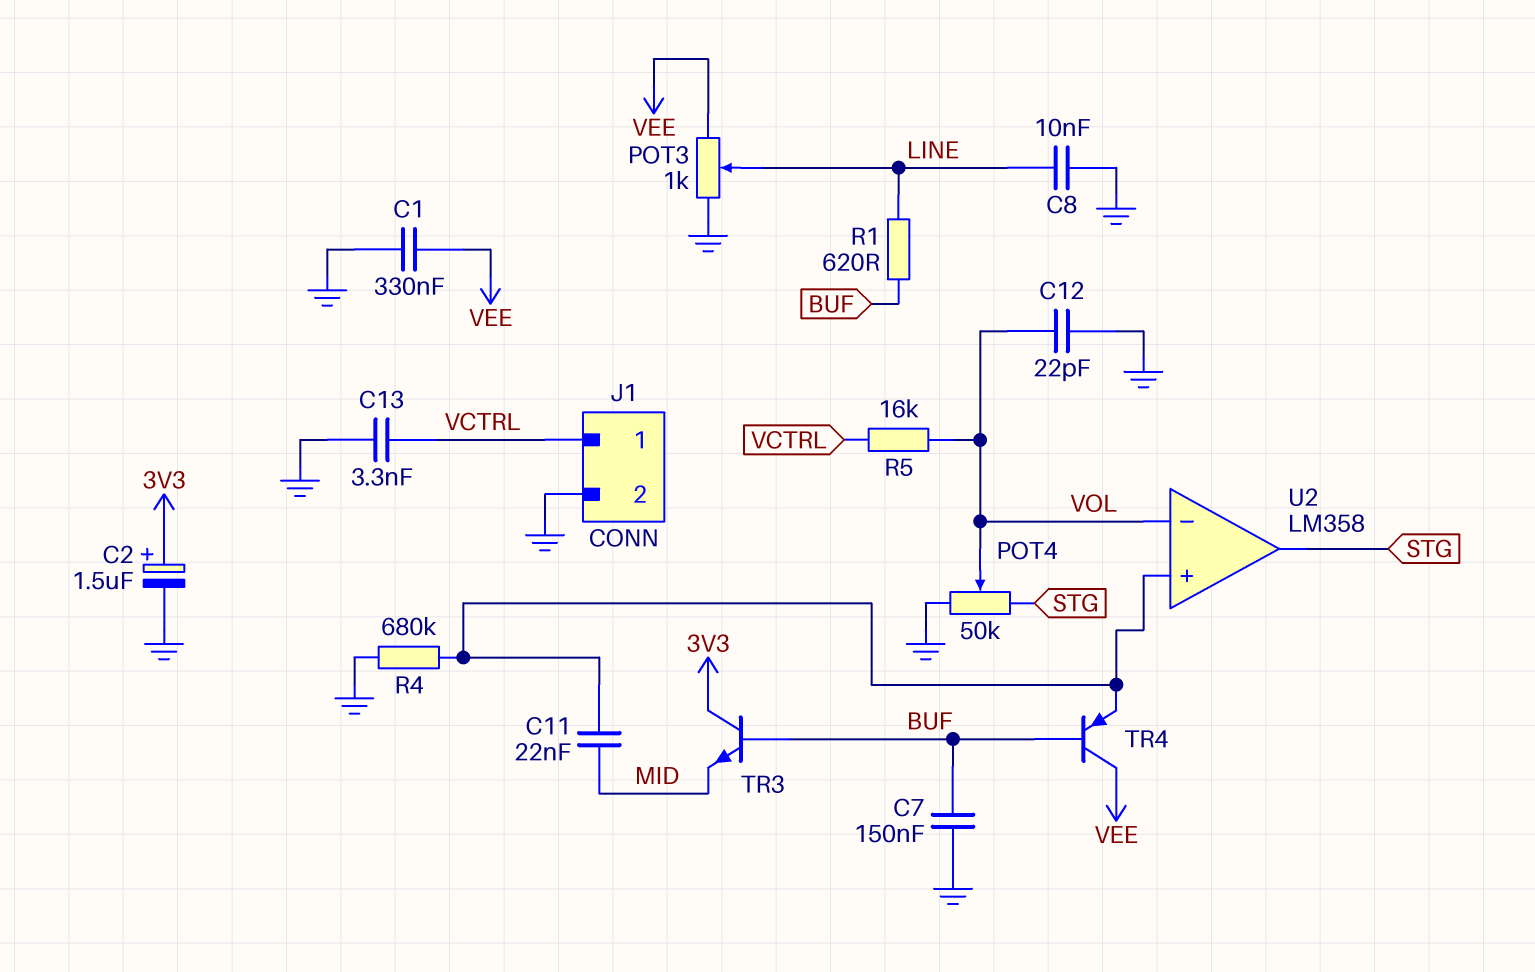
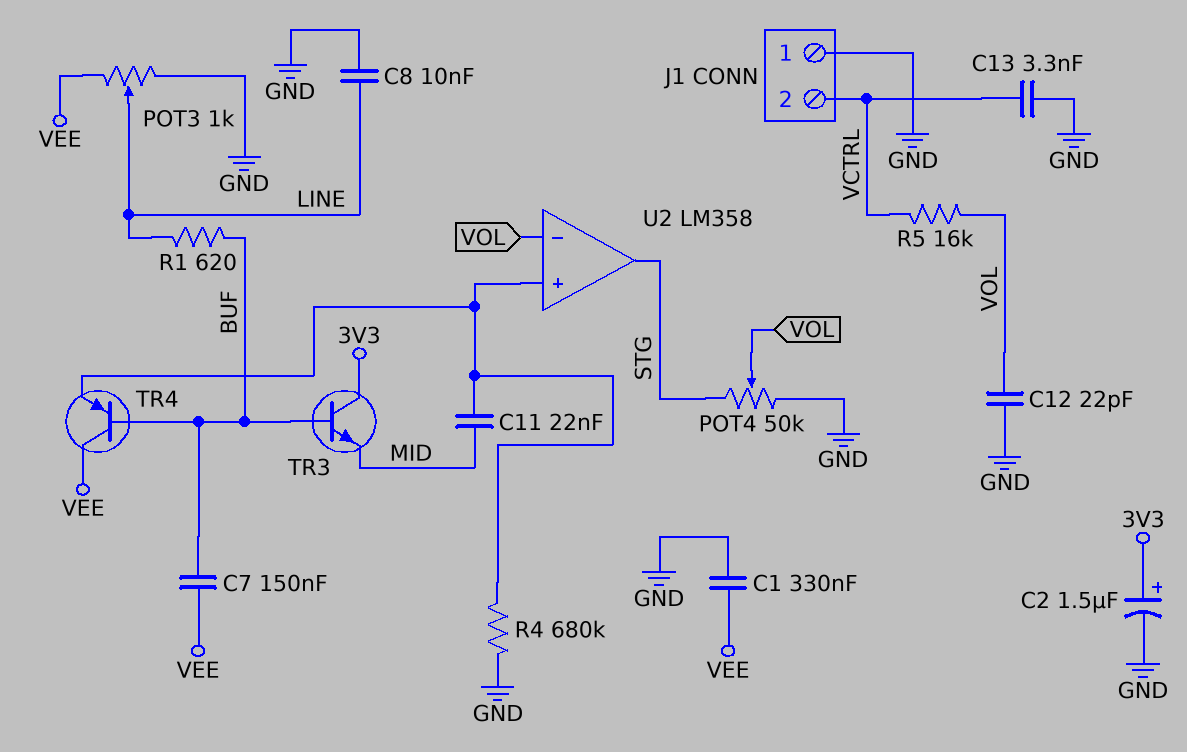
C7: 150nF (BUF, GND) -> 150nF (BUF, VEE)
J1 pin 1: VCTRL -> GND
J1 pin 2: GND -> VCTRL

